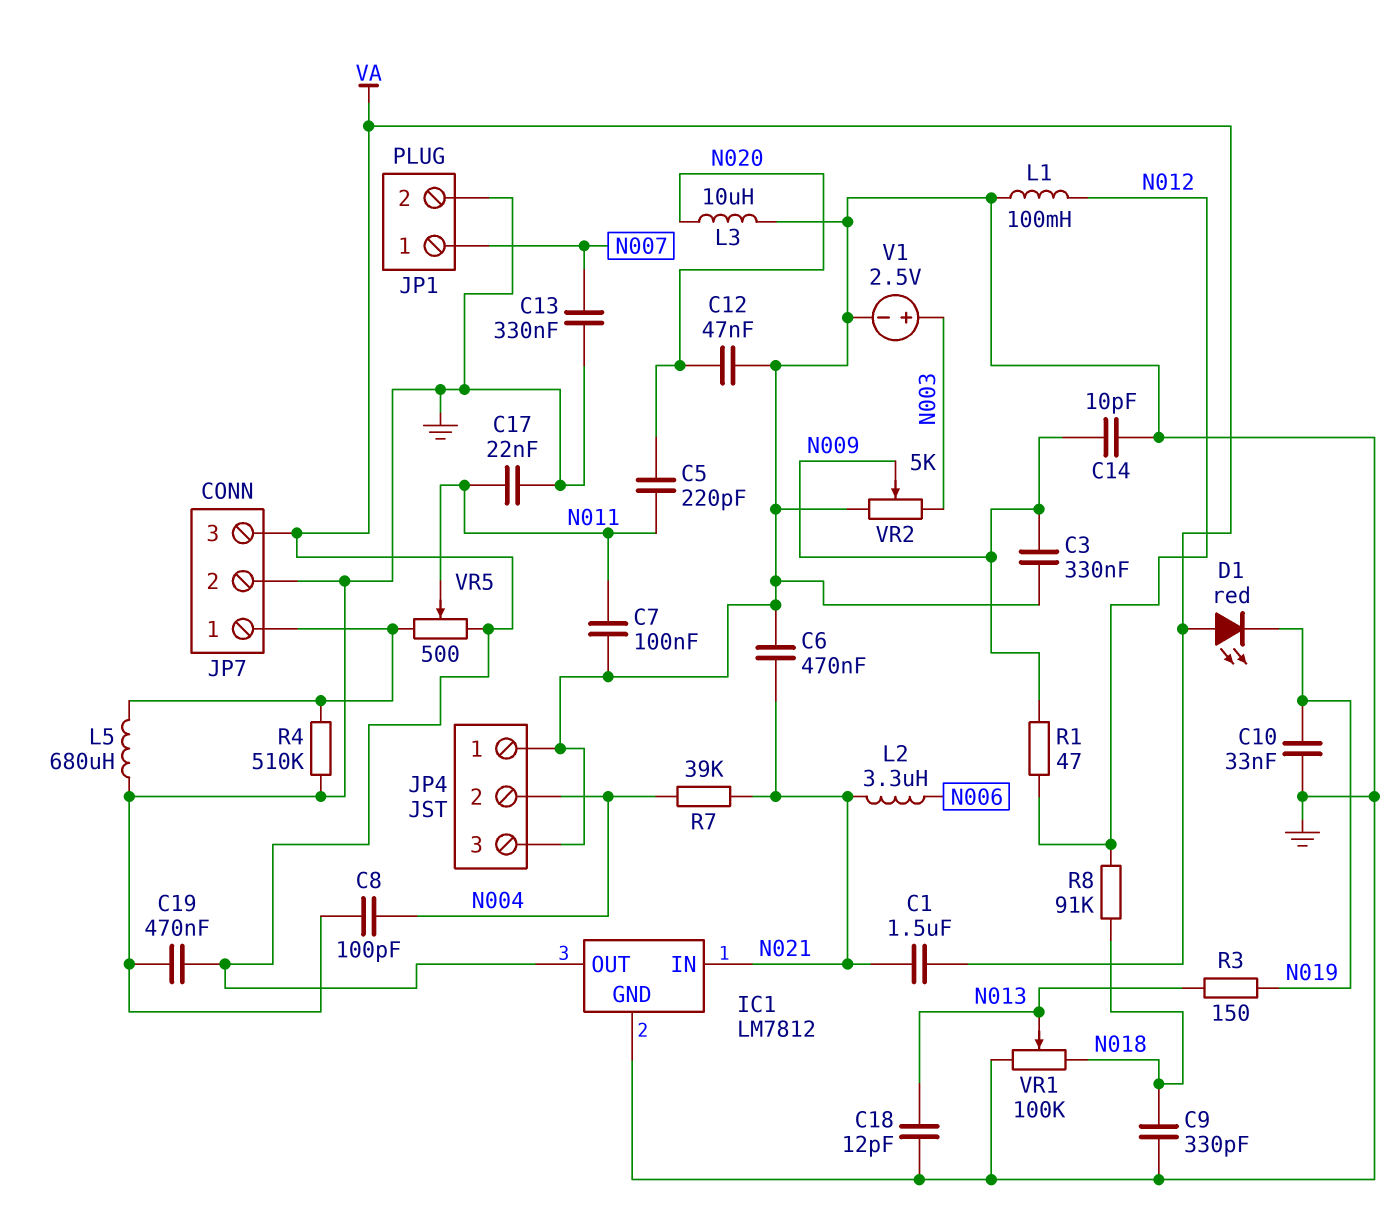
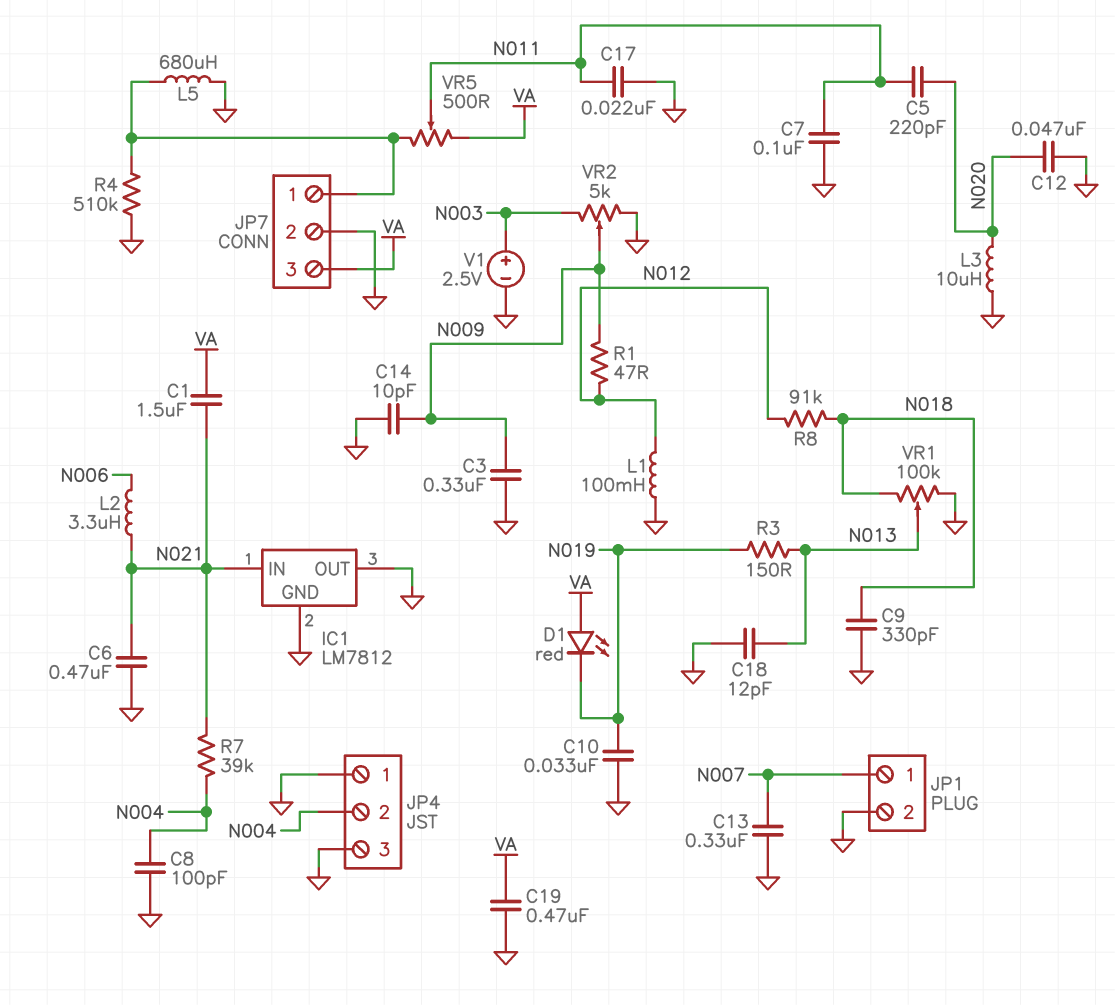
IC1 pin OUT: VA -> GND

